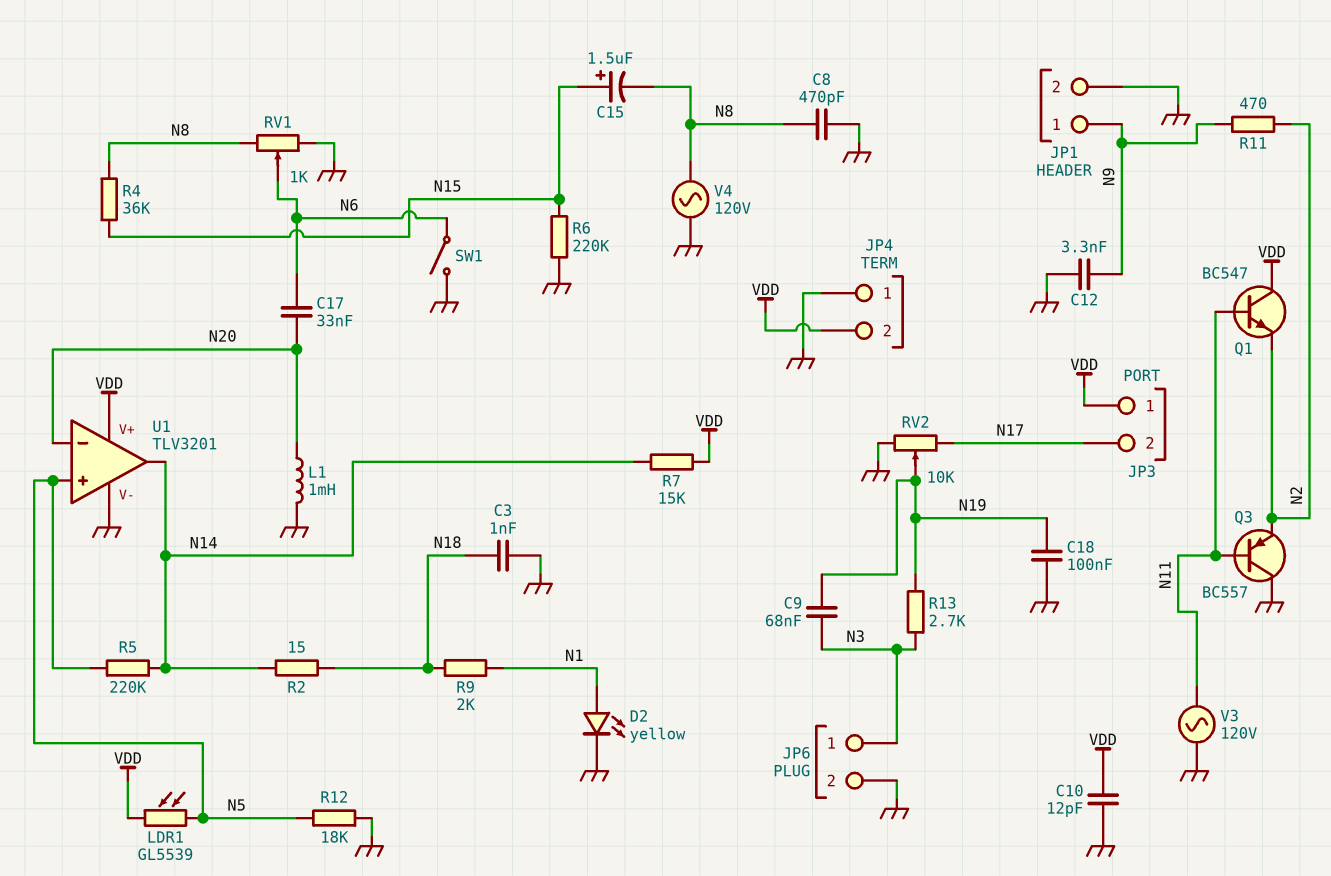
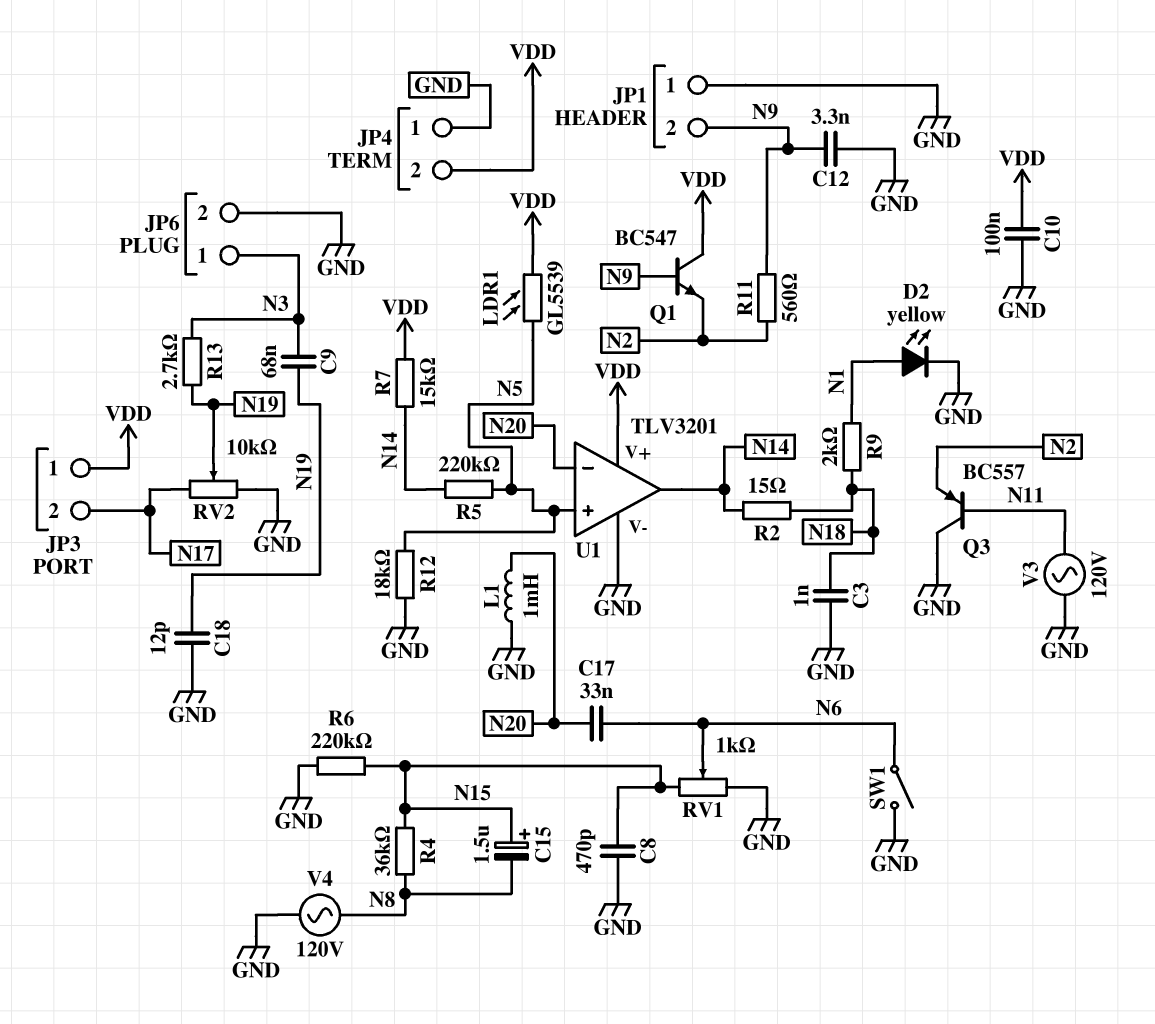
C8: 470pF (GND, N8) -> 470pF (GND, N15)
C10: 12pF (GND, VDD) -> 100nF (GND, VDD)
C18: 100nF (GND, N19) -> 12pF (GND, N19)
JP1 pin 1: N9 -> GND
JP1 pin 2: GND -> N9
Q1: NPN BC547 (B N11, C VDD, E N2) -> NPN BC547 (B N9, C VDD, E N2)
R11: 470 (N2, N9) -> 560 (N2, N9)
RV1: 1k (GND, N8, wiper N6) -> 1k (GND, N15, wiper N6)

